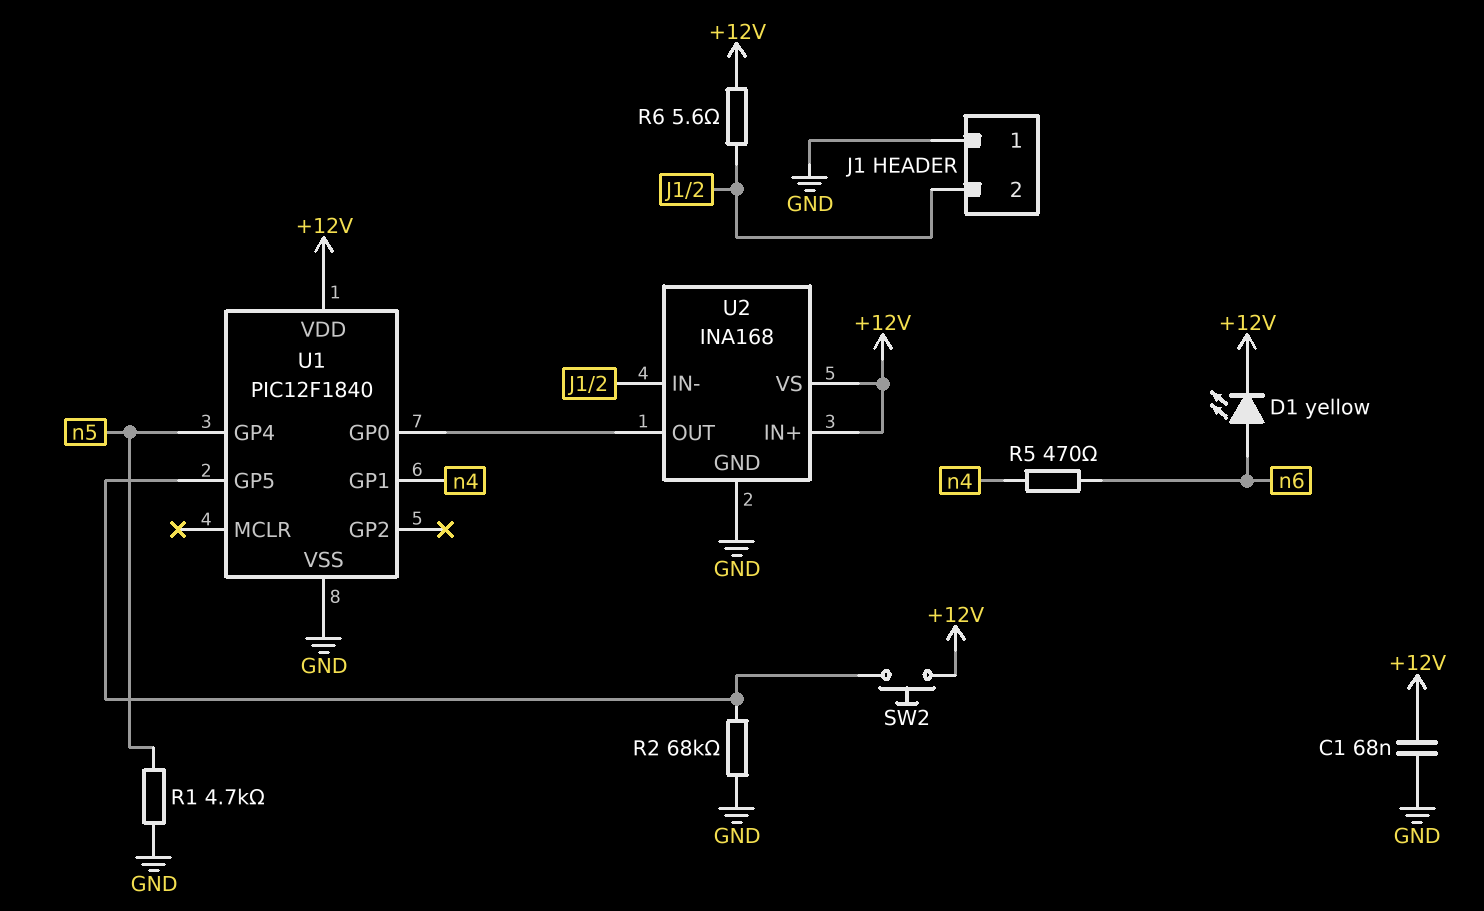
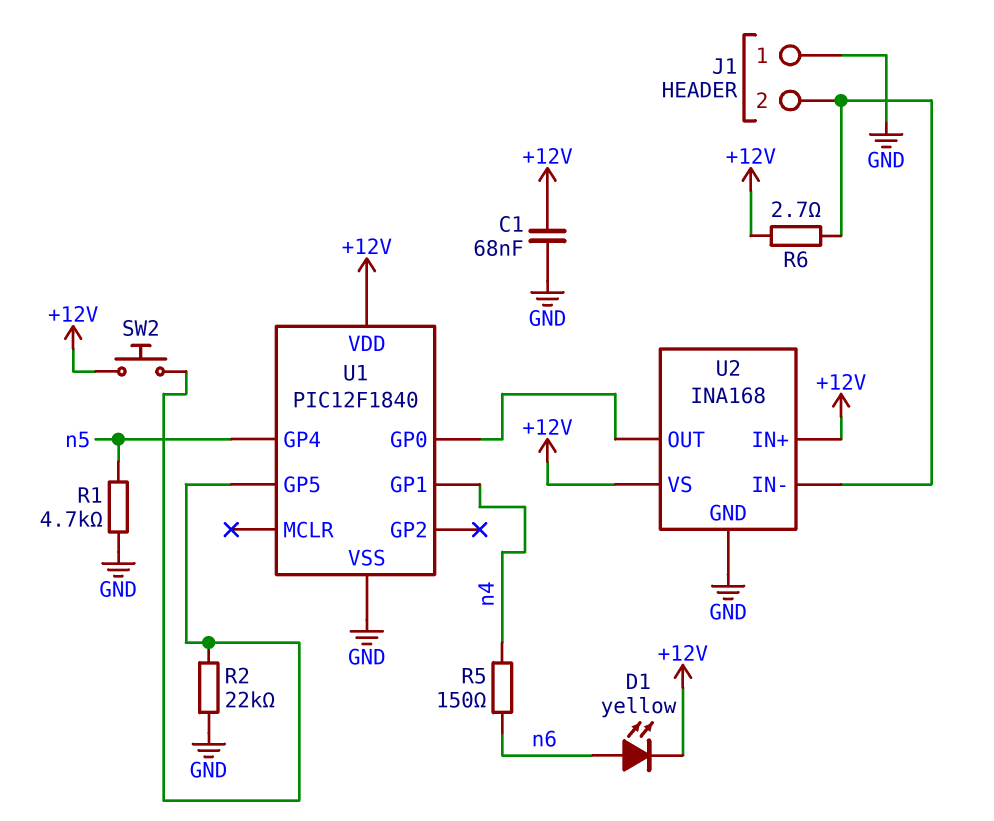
R2: 68k (GND, U1/GP5) -> 22k (GND, U1/GP5)
R5: 470 (n4, n6) -> 150 (n4, n6)
R6: 5.6 (+12V, J1/2) -> 2.7 (+12V, J1/2)

